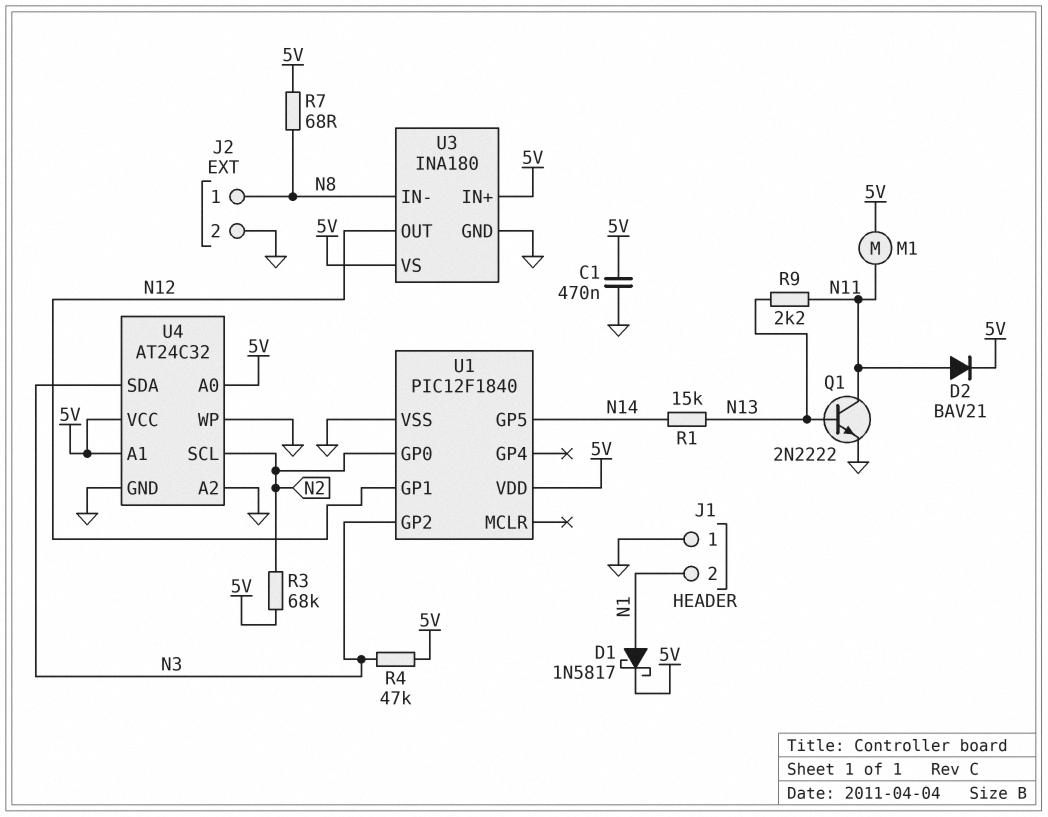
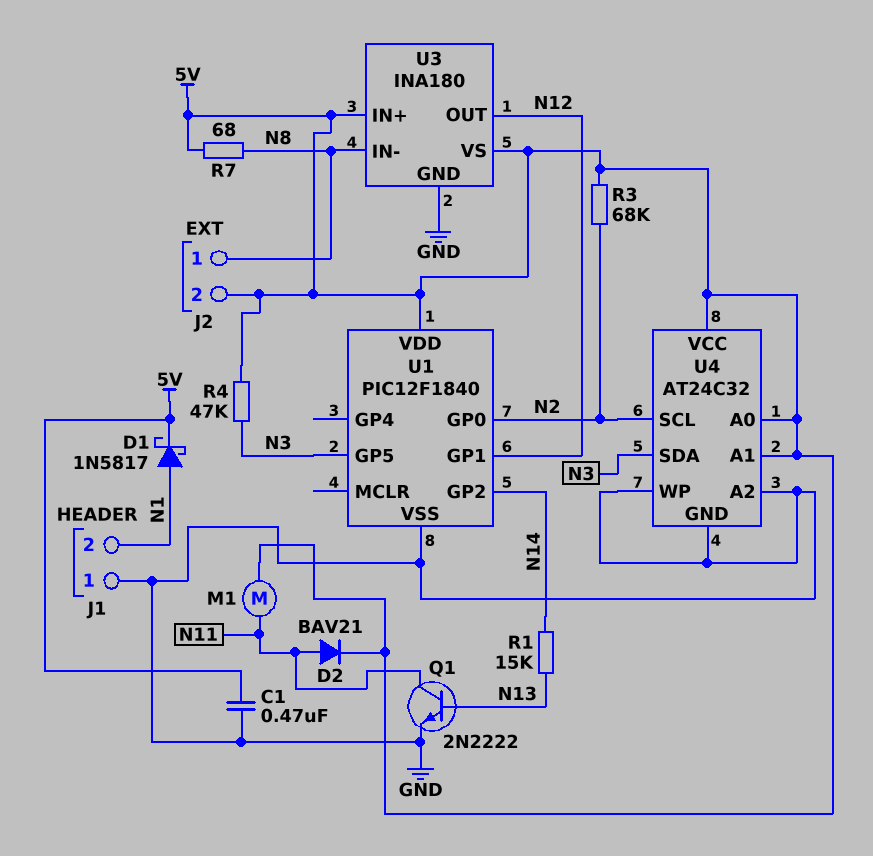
J2 pin 2: GND -> 5V
R9: 2.2k (N11, N13) -> none
U1 pin GP2: N3 -> N14
U1 pin GP5: N14 -> N3

